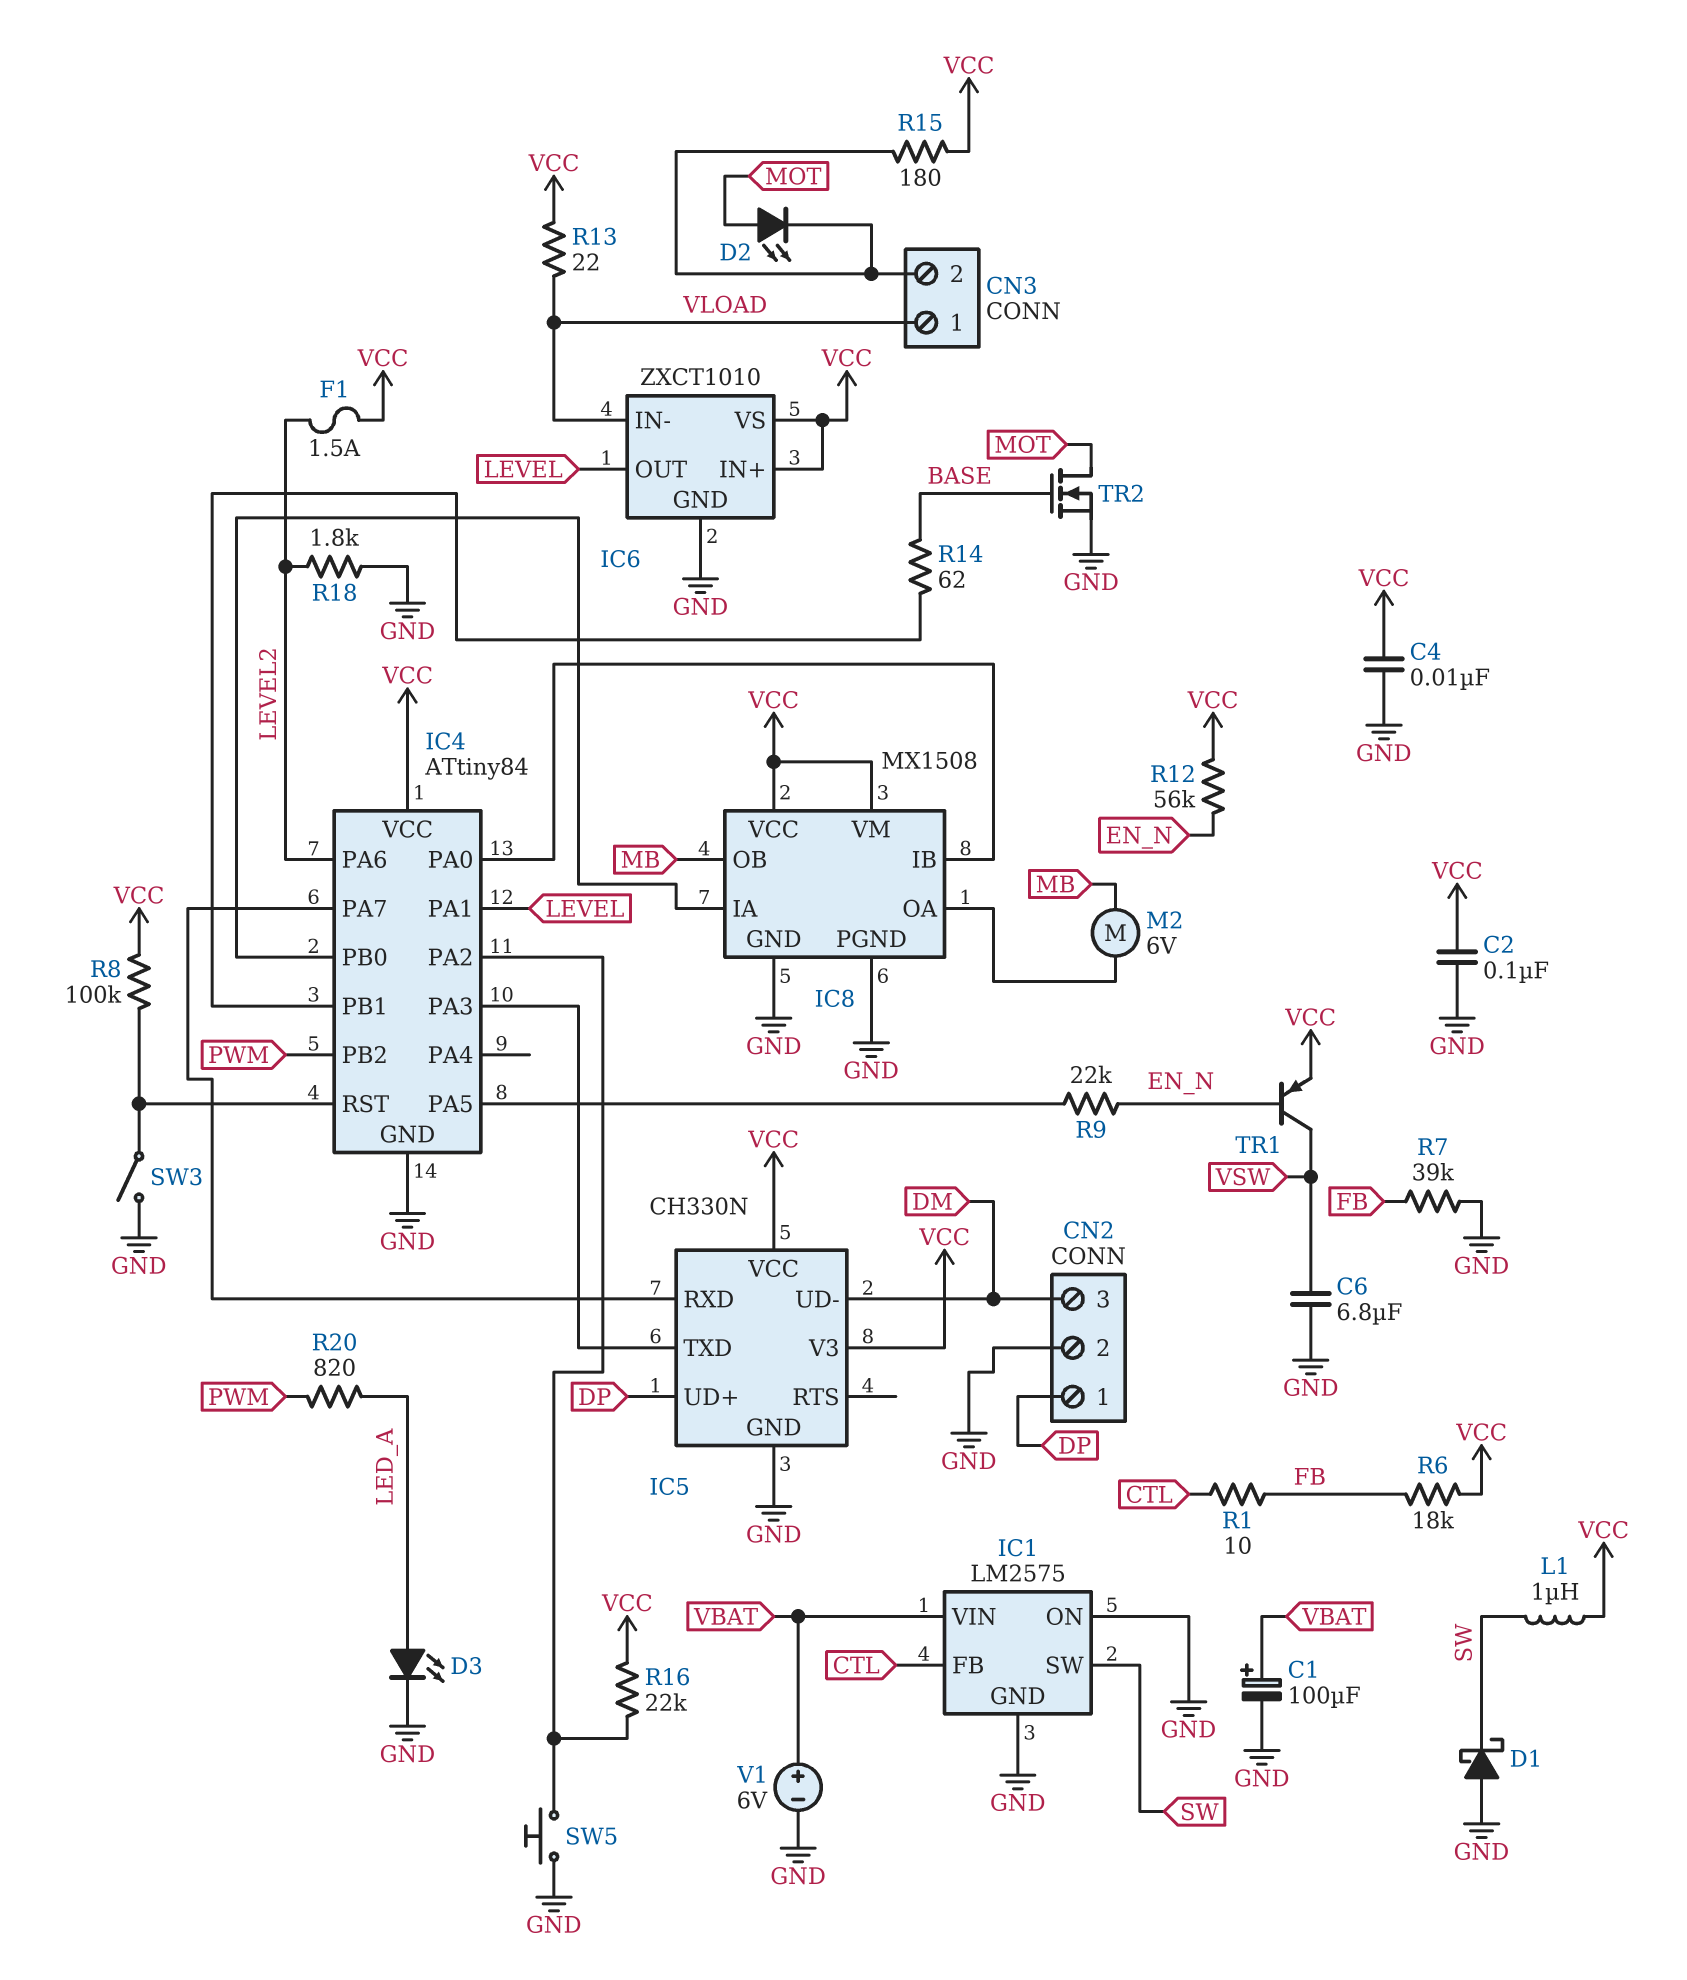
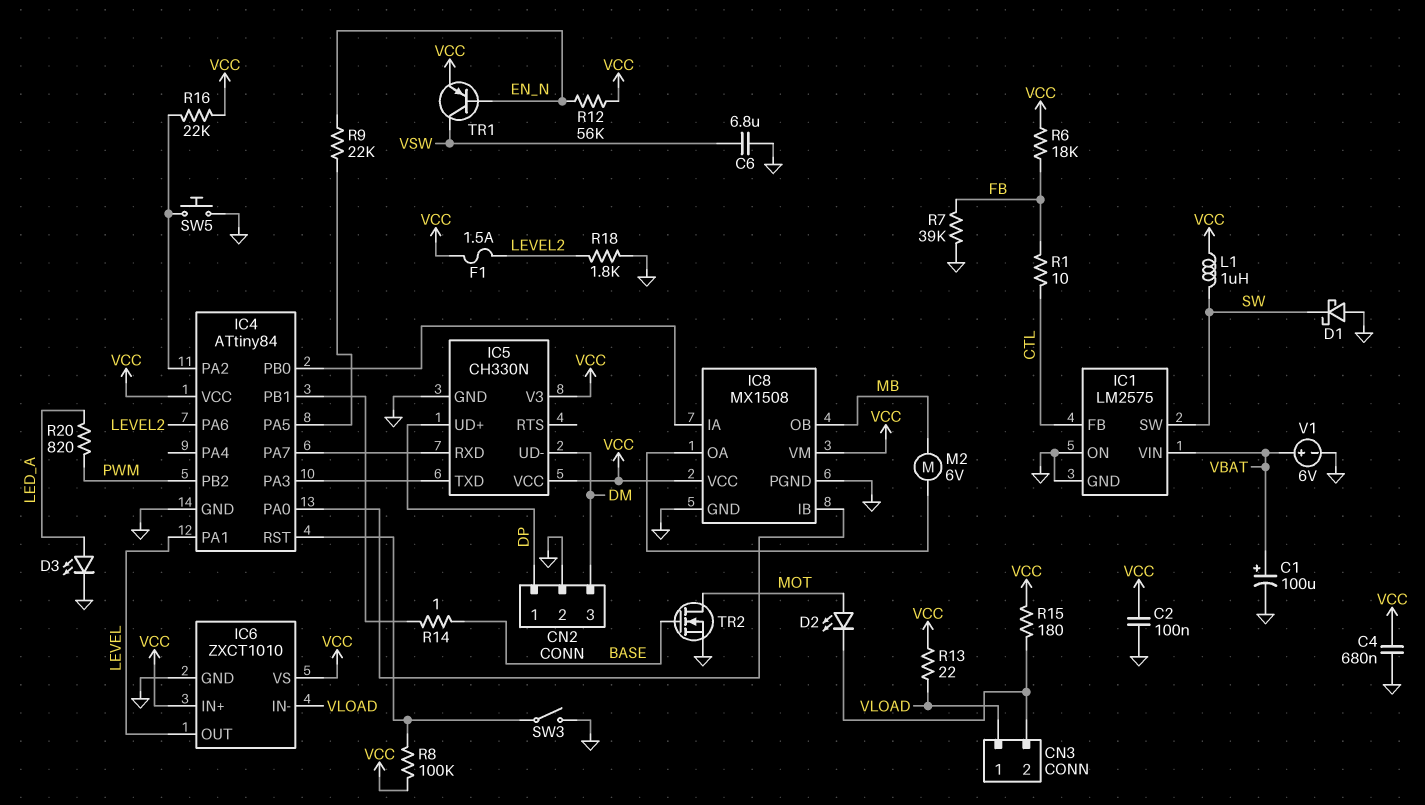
C4: 10nF (GND, VCC) -> 680nF (GND, VCC)
R14: 62 (BASE, IC4/PB1) -> 1 (BASE, IC4/PB1)

